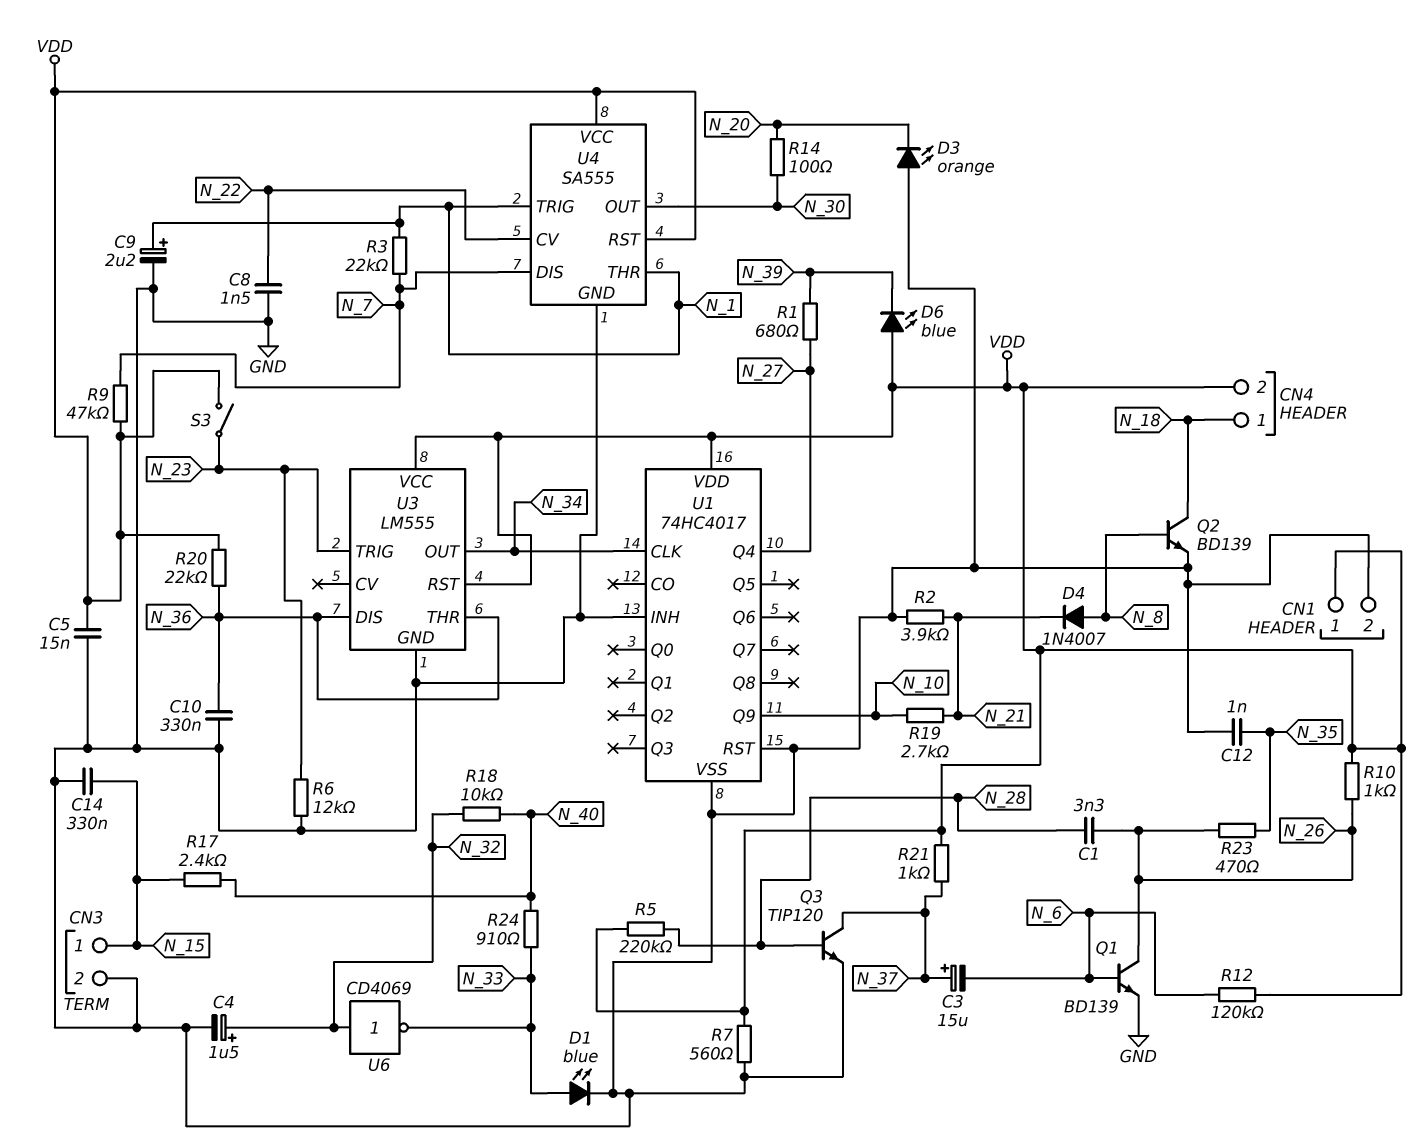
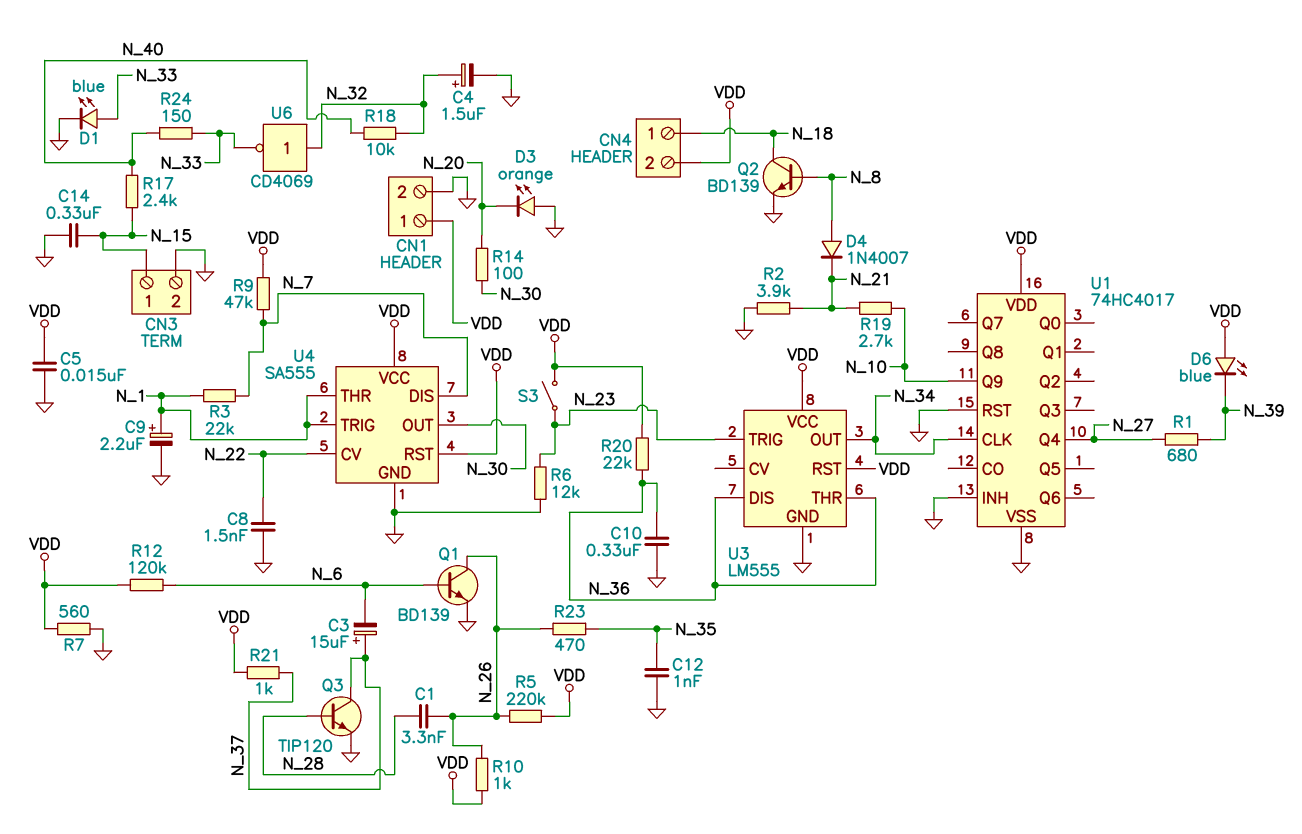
R5: 220k (N_28, VDD) -> 220k (N_26, VDD)
R24: 910 (N_33, N_40) -> 150 (N_33, N_40)

